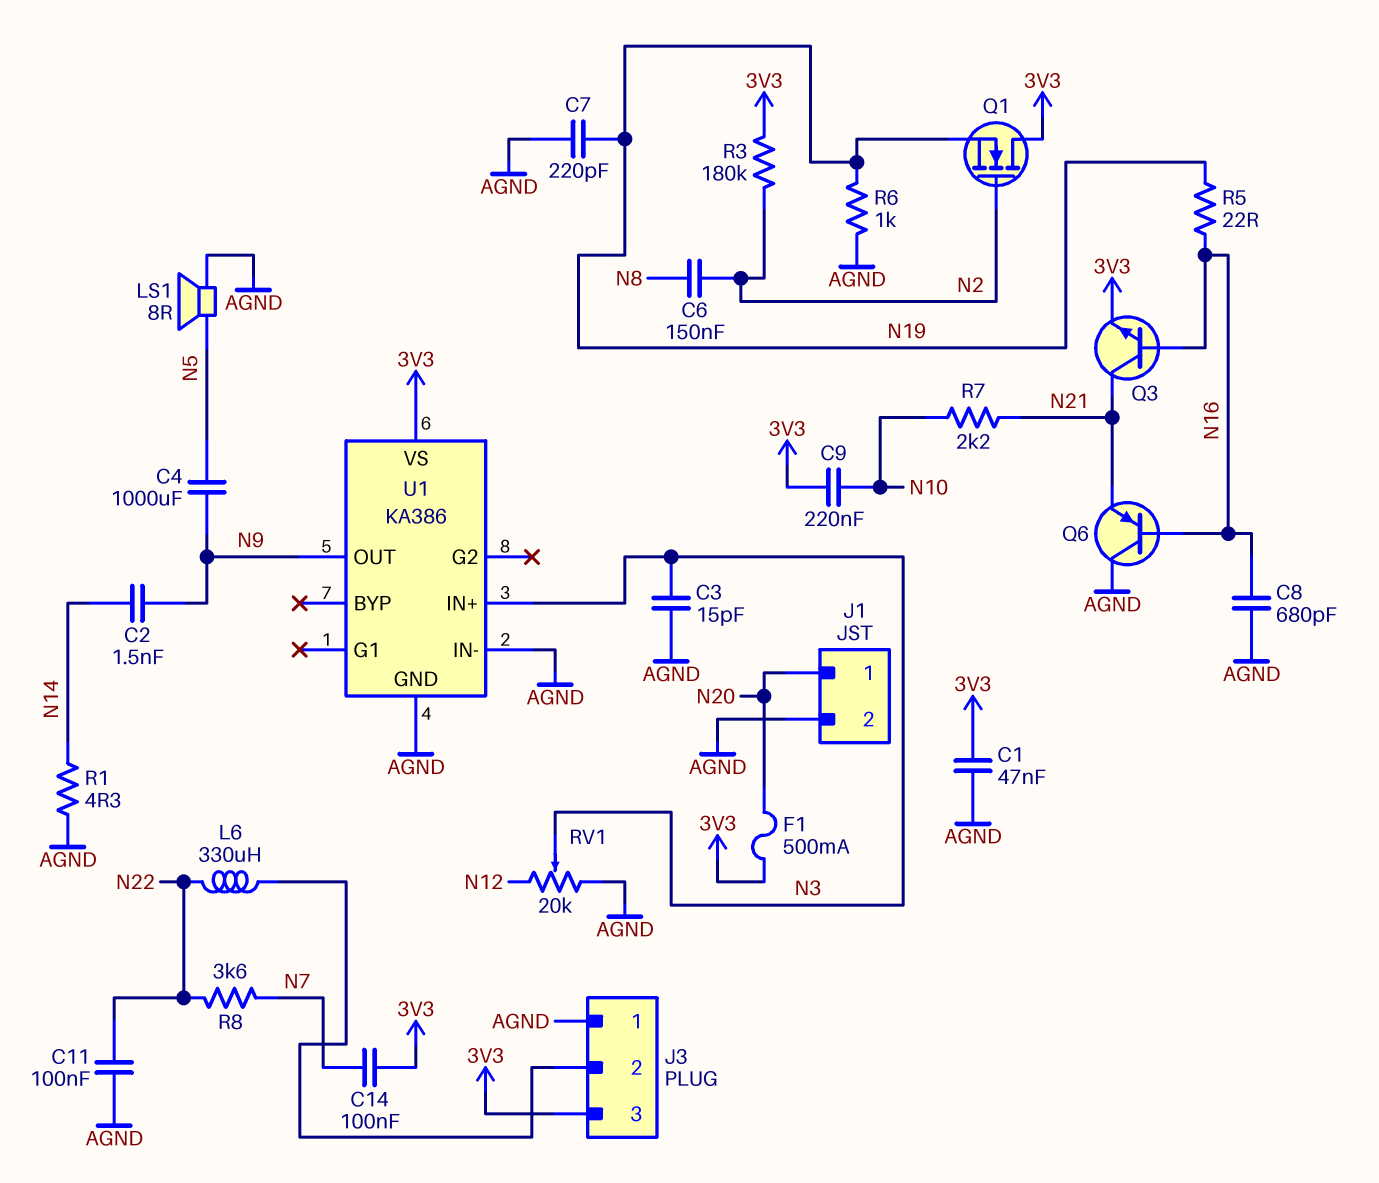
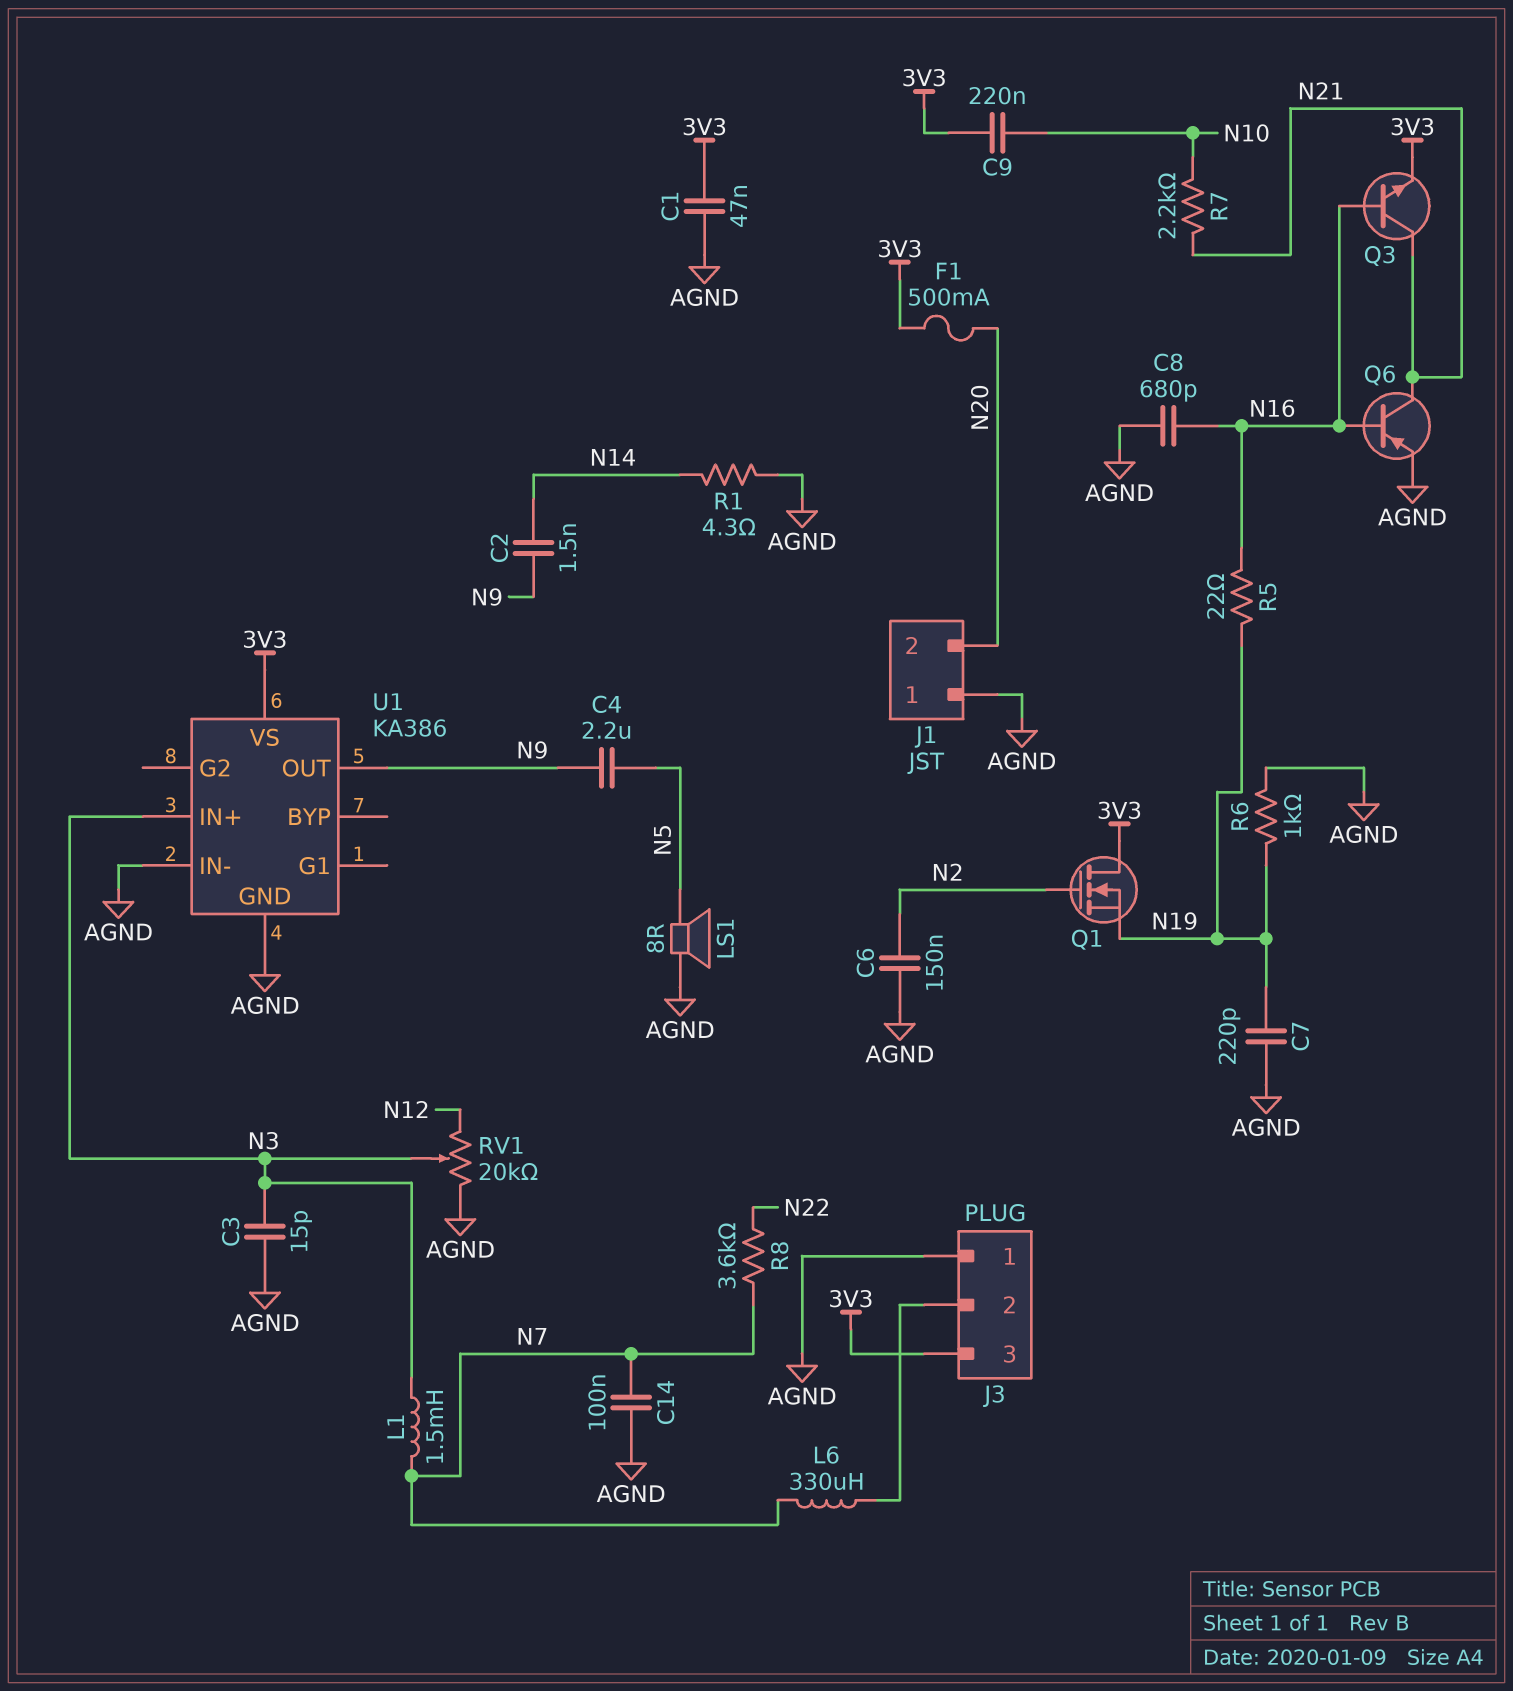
C4: 1000uF (N5, N9) -> 2.2uF (N5, N9)
C6: 150nF (N2, N8) -> 150nF (AGND, N2)
C11: 100nF (AGND, N22) -> none
C14: 100nF (3V3, N7) -> 100nF (AGND, N7)
J1 pin 1: N20 -> AGND
J1 pin 2: AGND -> N20
L1: none -> 1.5mH (N3, N7)
L6: 330uH (J3/2, N22) -> 330uH (J3/2, N7)
Q6: PNP (B N16, C AGND, E N21) -> PNP (B N16, C N21, E AGND)
R3: 180k (3V3, N2) -> none

